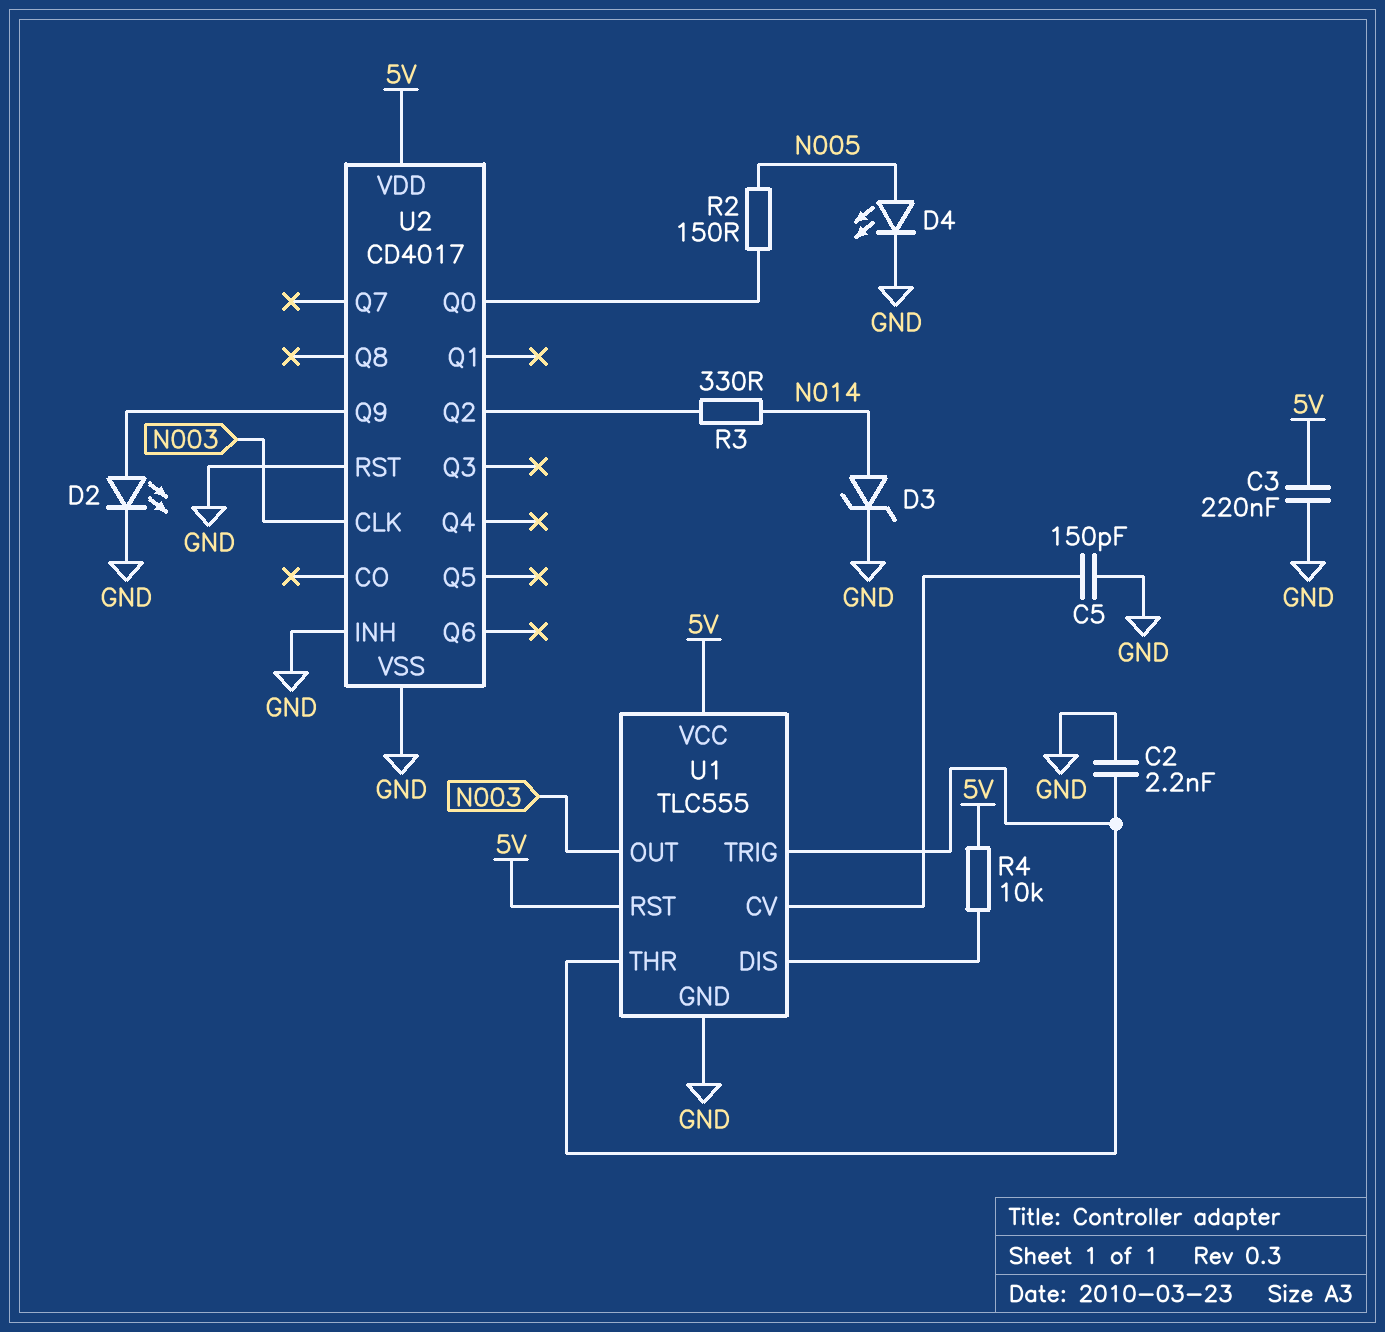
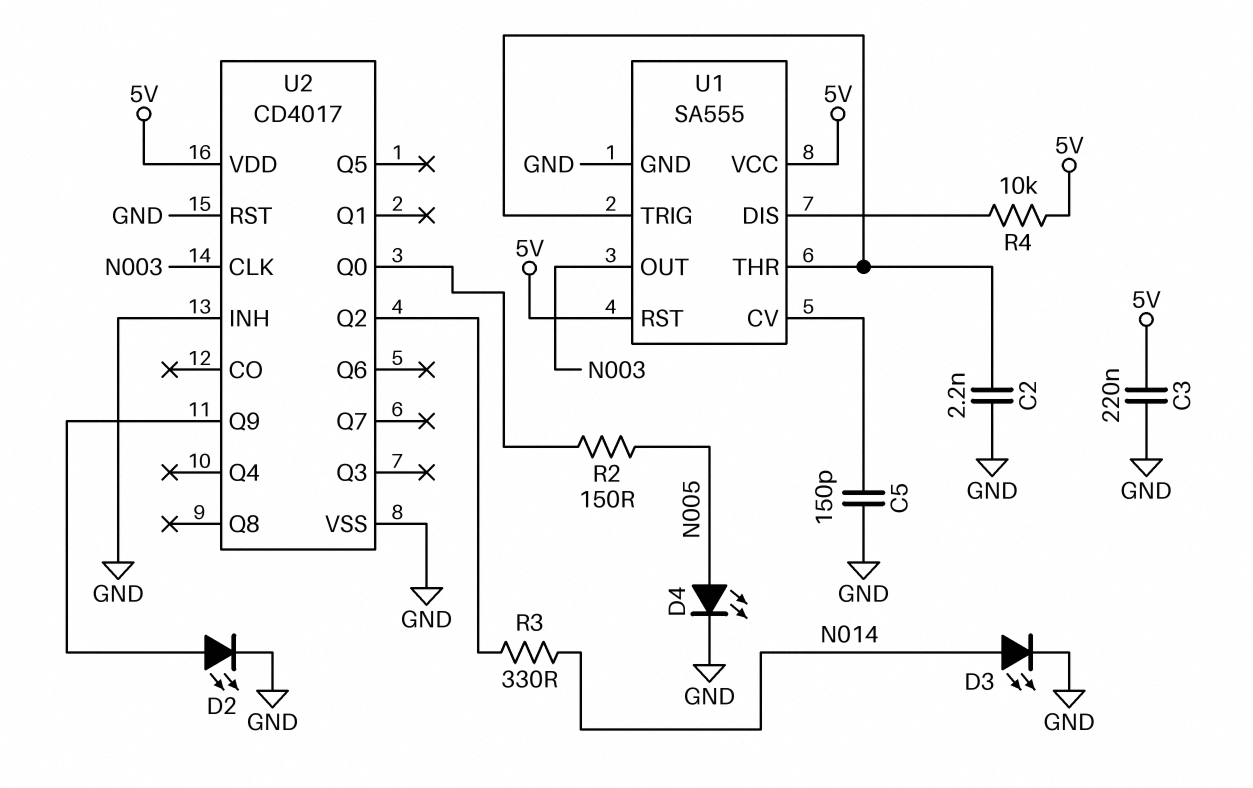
D3: zener (A N014, K GND) -> LED (A N014, K GND)
U1: TLC555 -> SA555

